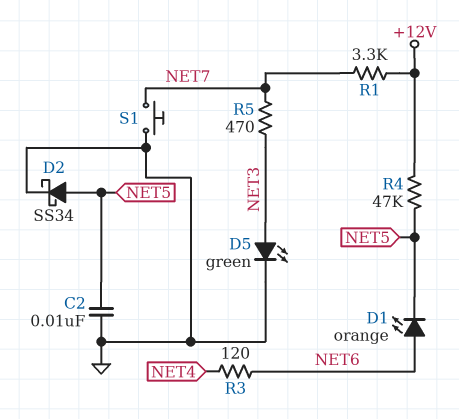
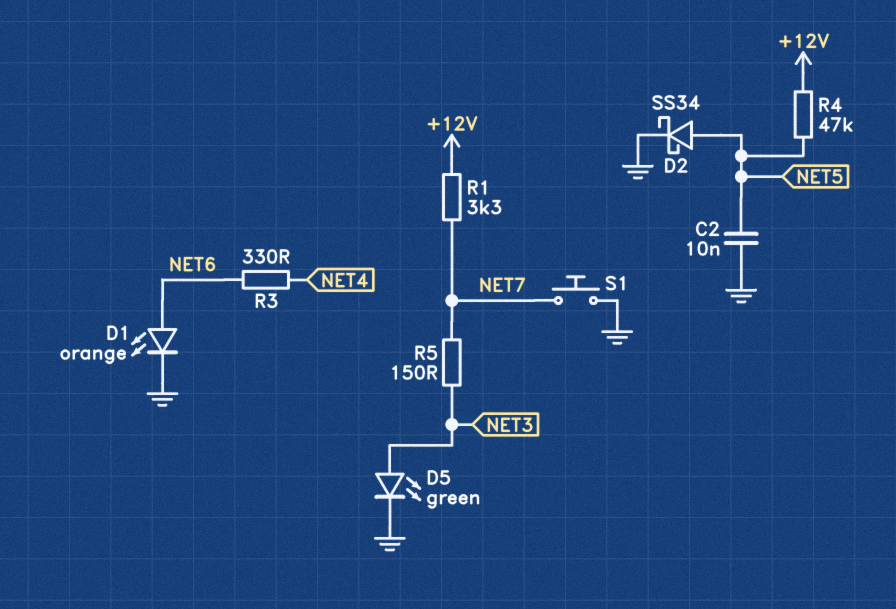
D1: LED orange (A NET6, K NET5) -> LED orange (A NET6, K GND)
R3: 120 (NET4, NET6) -> 330 (NET4, NET6)
R5: 470 (NET3, NET7) -> 150 (NET3, NET7)

